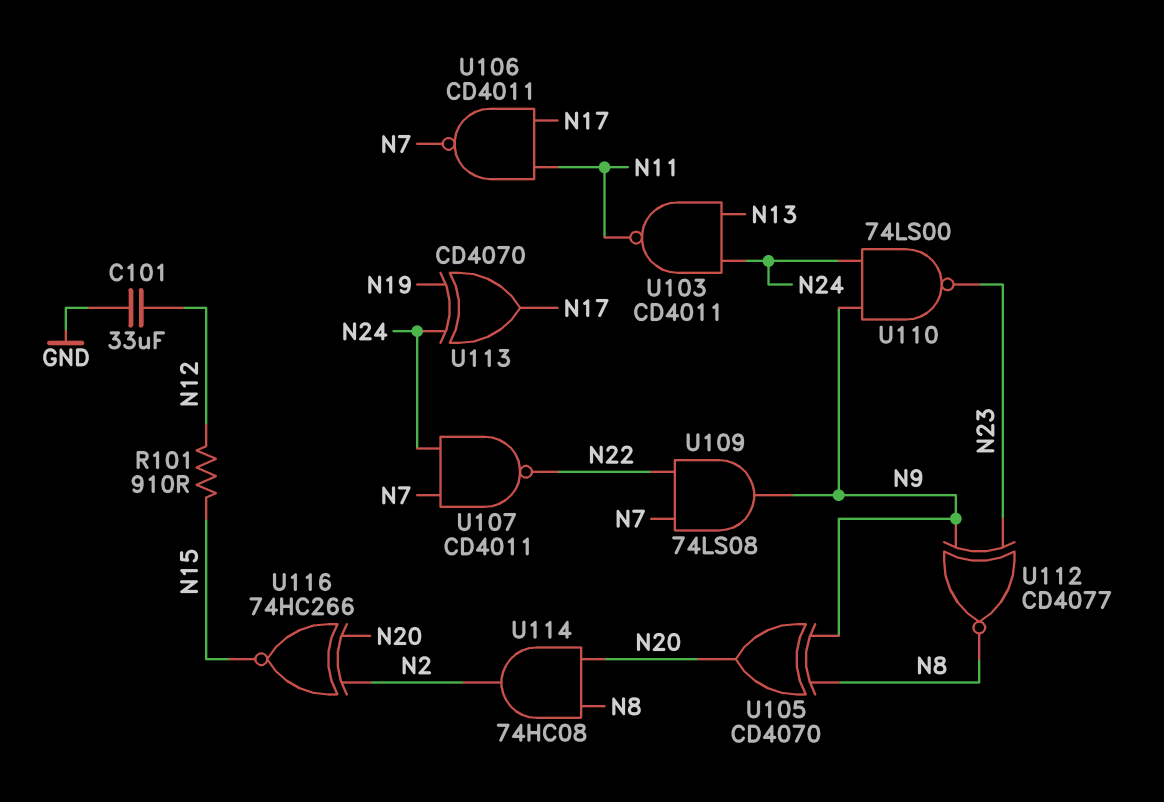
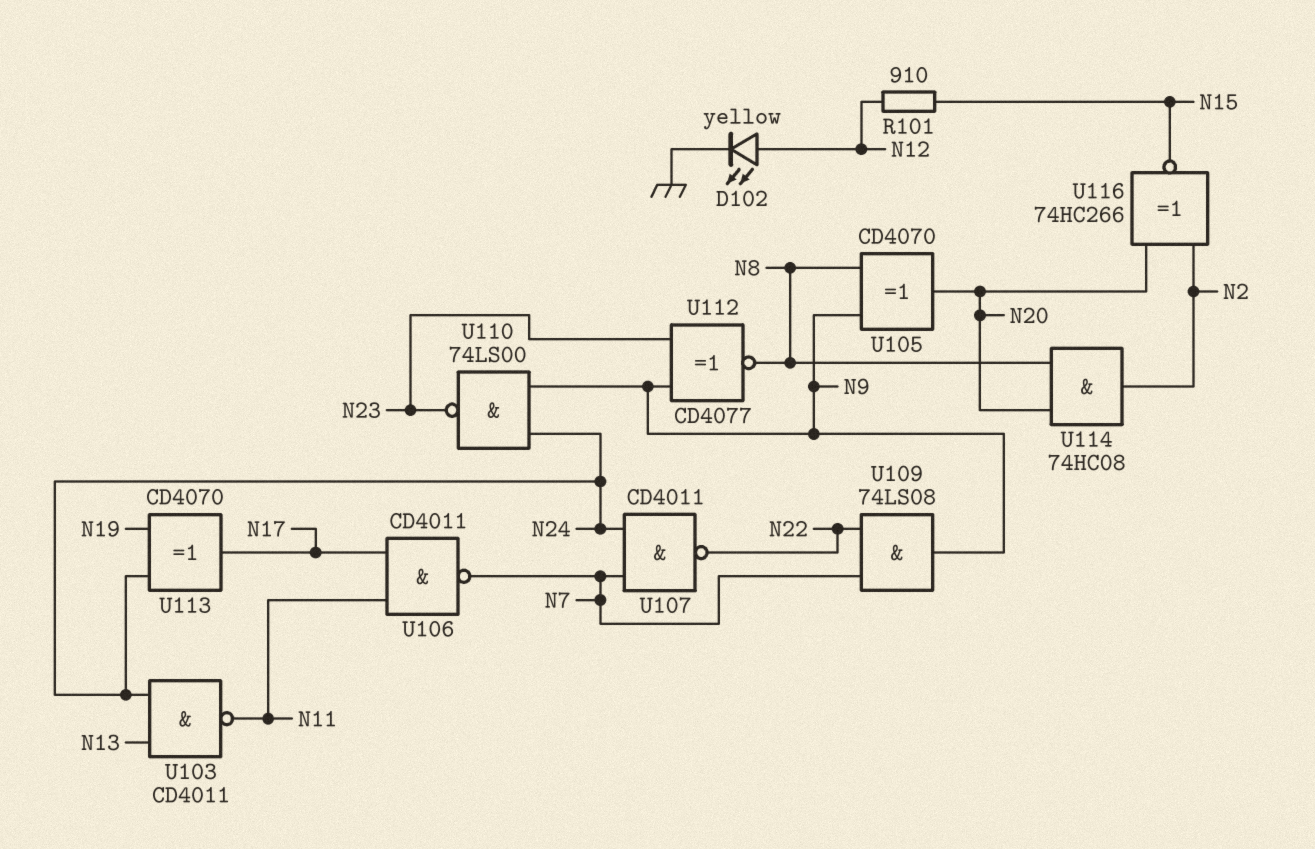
C101: 33uF (GND, N12) -> none
D102: none -> LED yellow (A N12, K GND)

